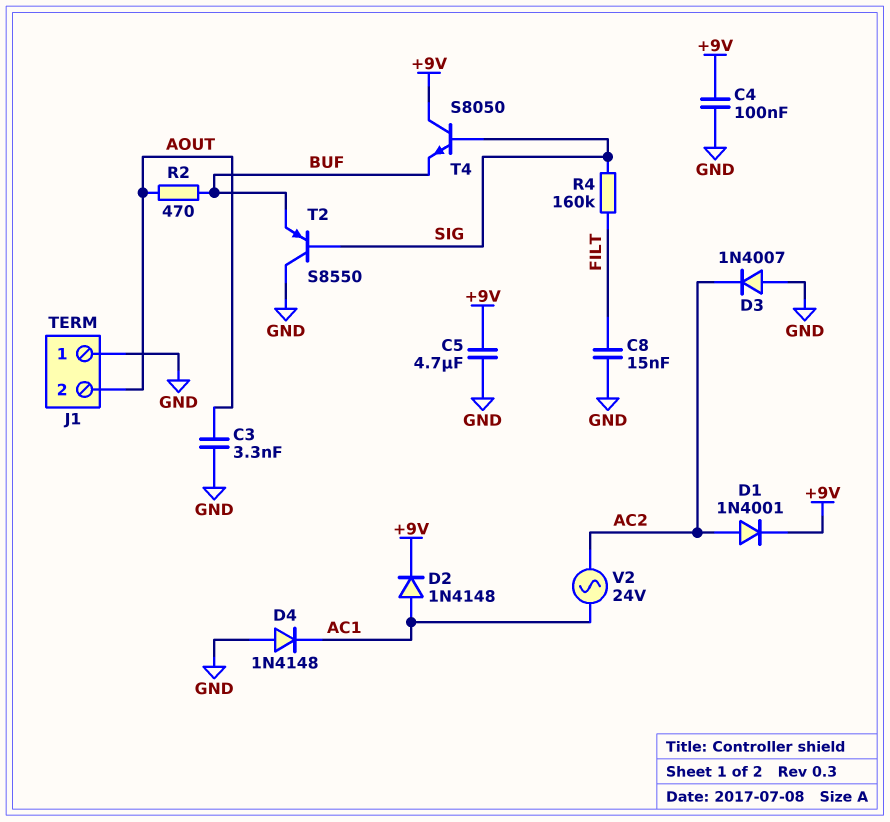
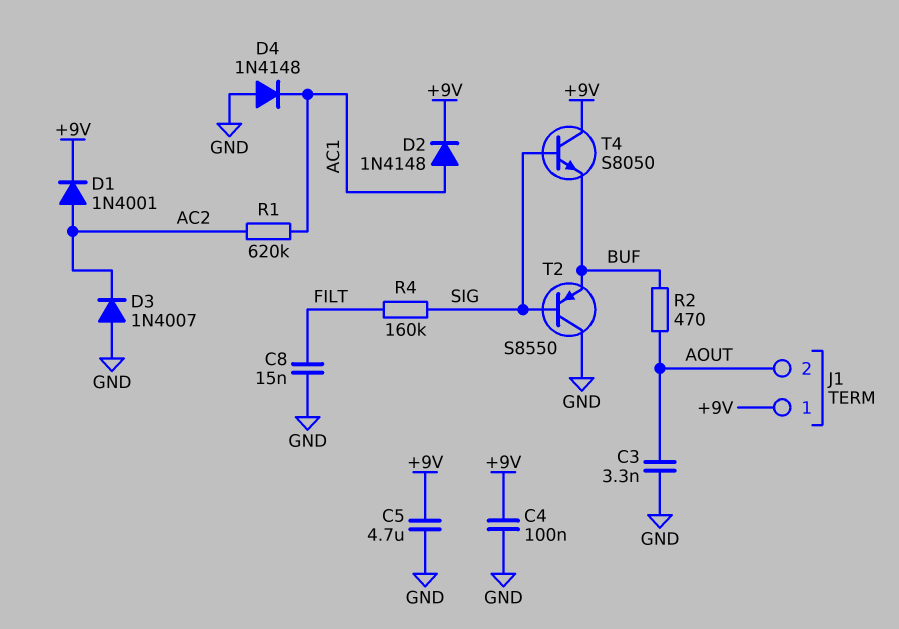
J1 pin 1: GND -> +9V
R1: none -> 620k (AC1, AC2)
V2: AC 24V (AC1, AC2) -> none

